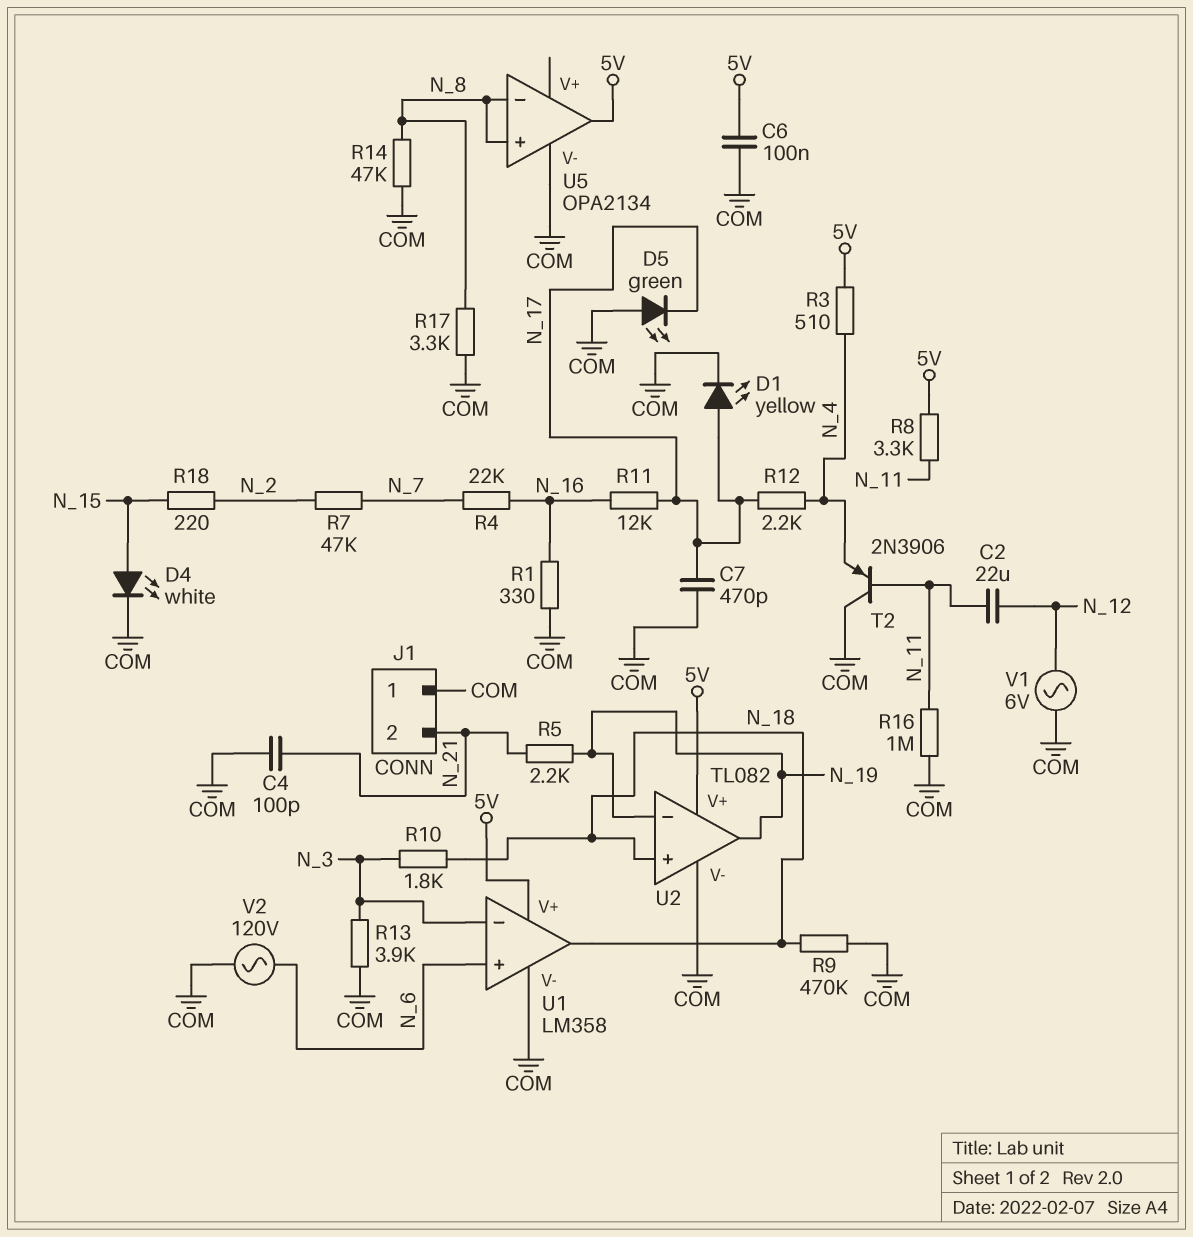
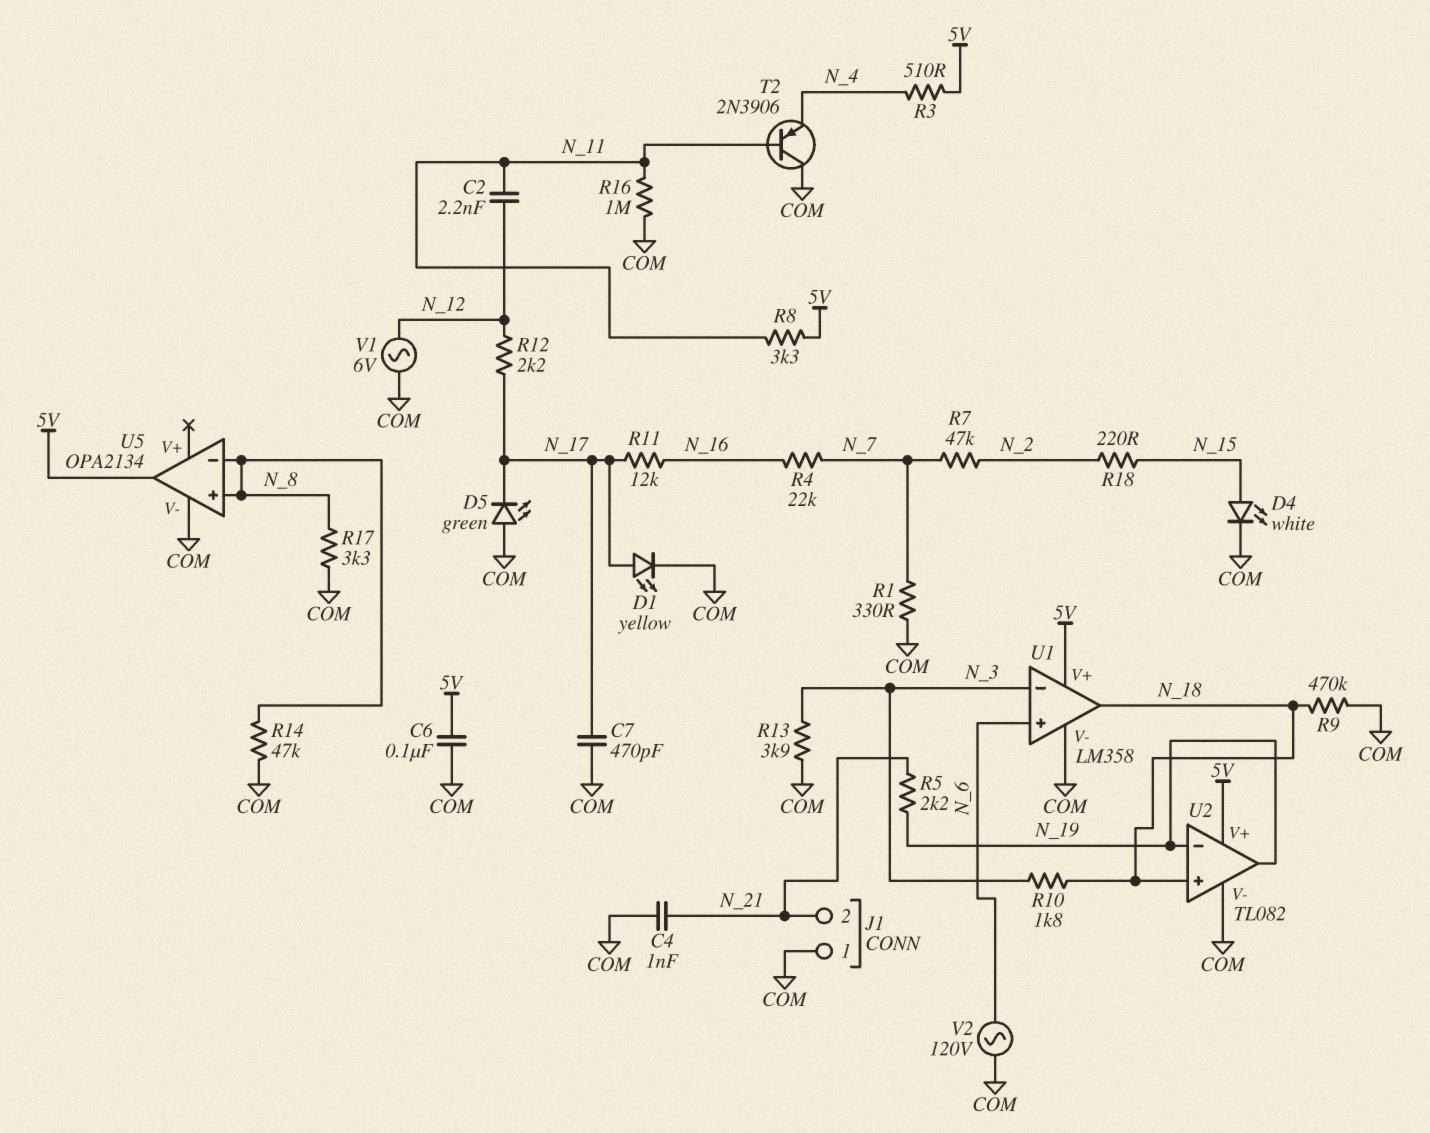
C2: 22uF (N_11, N_12) -> 2.2nF (N_11, N_12)
C4: 100pF (COM, N_21) -> 1nF (COM, N_21)
R1: 330 (COM, N_16) -> 330 (COM, N_7)
R12: 2.2k (N_4, N_17) -> 2.2k (N_12, N_17)

